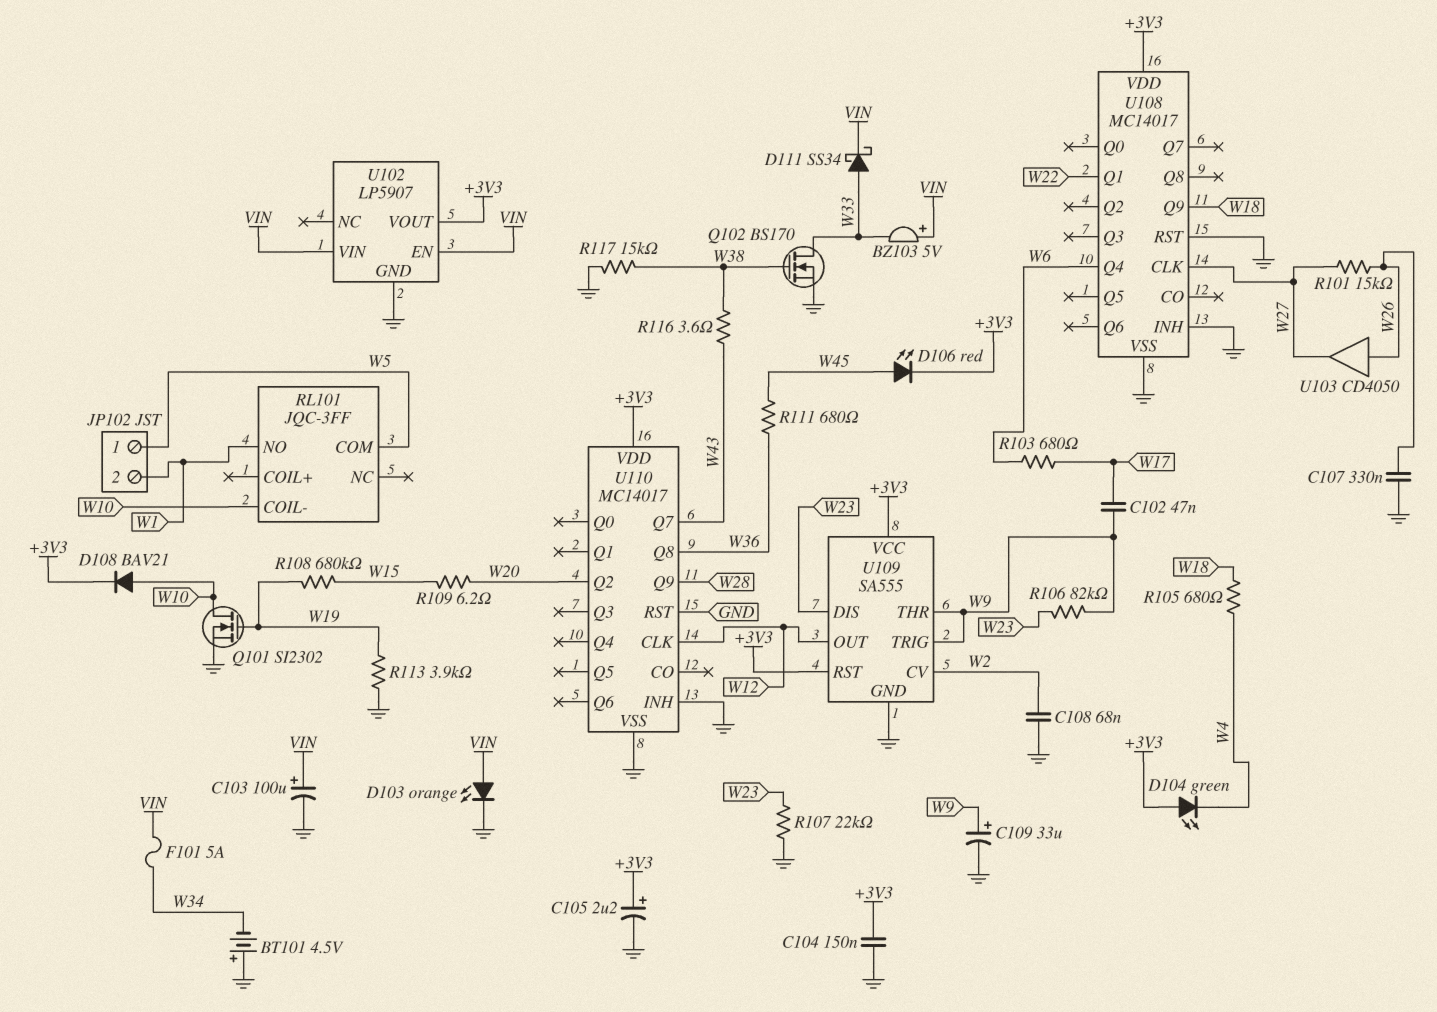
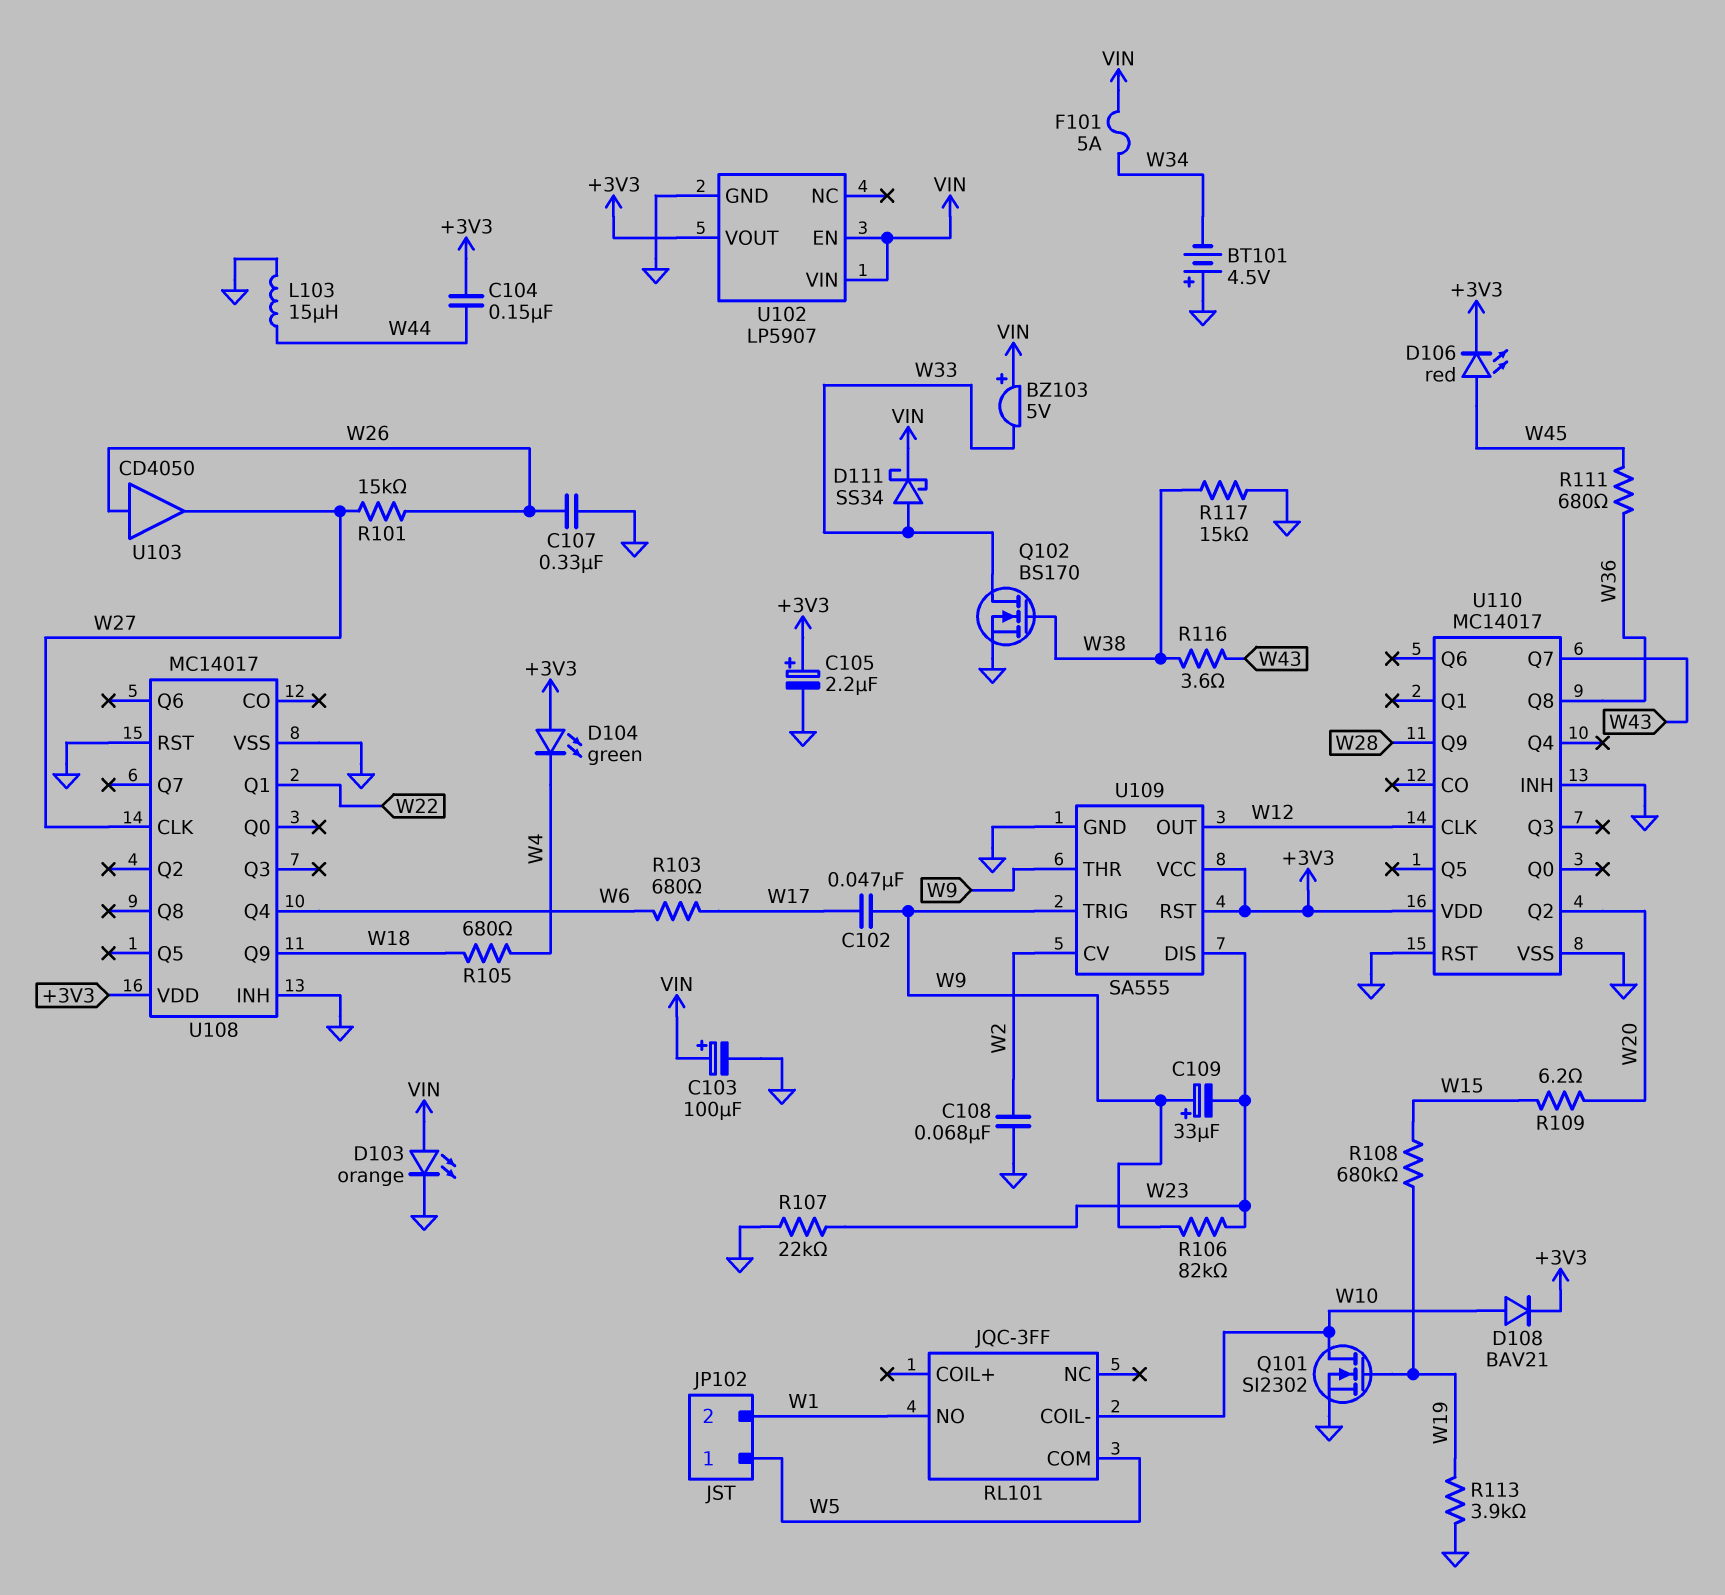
C104: 150nF (+3V3, GND) -> 150nF (+3V3, W44)
C109: 33uF (plus W9, minus GND) -> 33uF (plus W9, minus W23)
L103: none -> 15uH (GND, W44)

